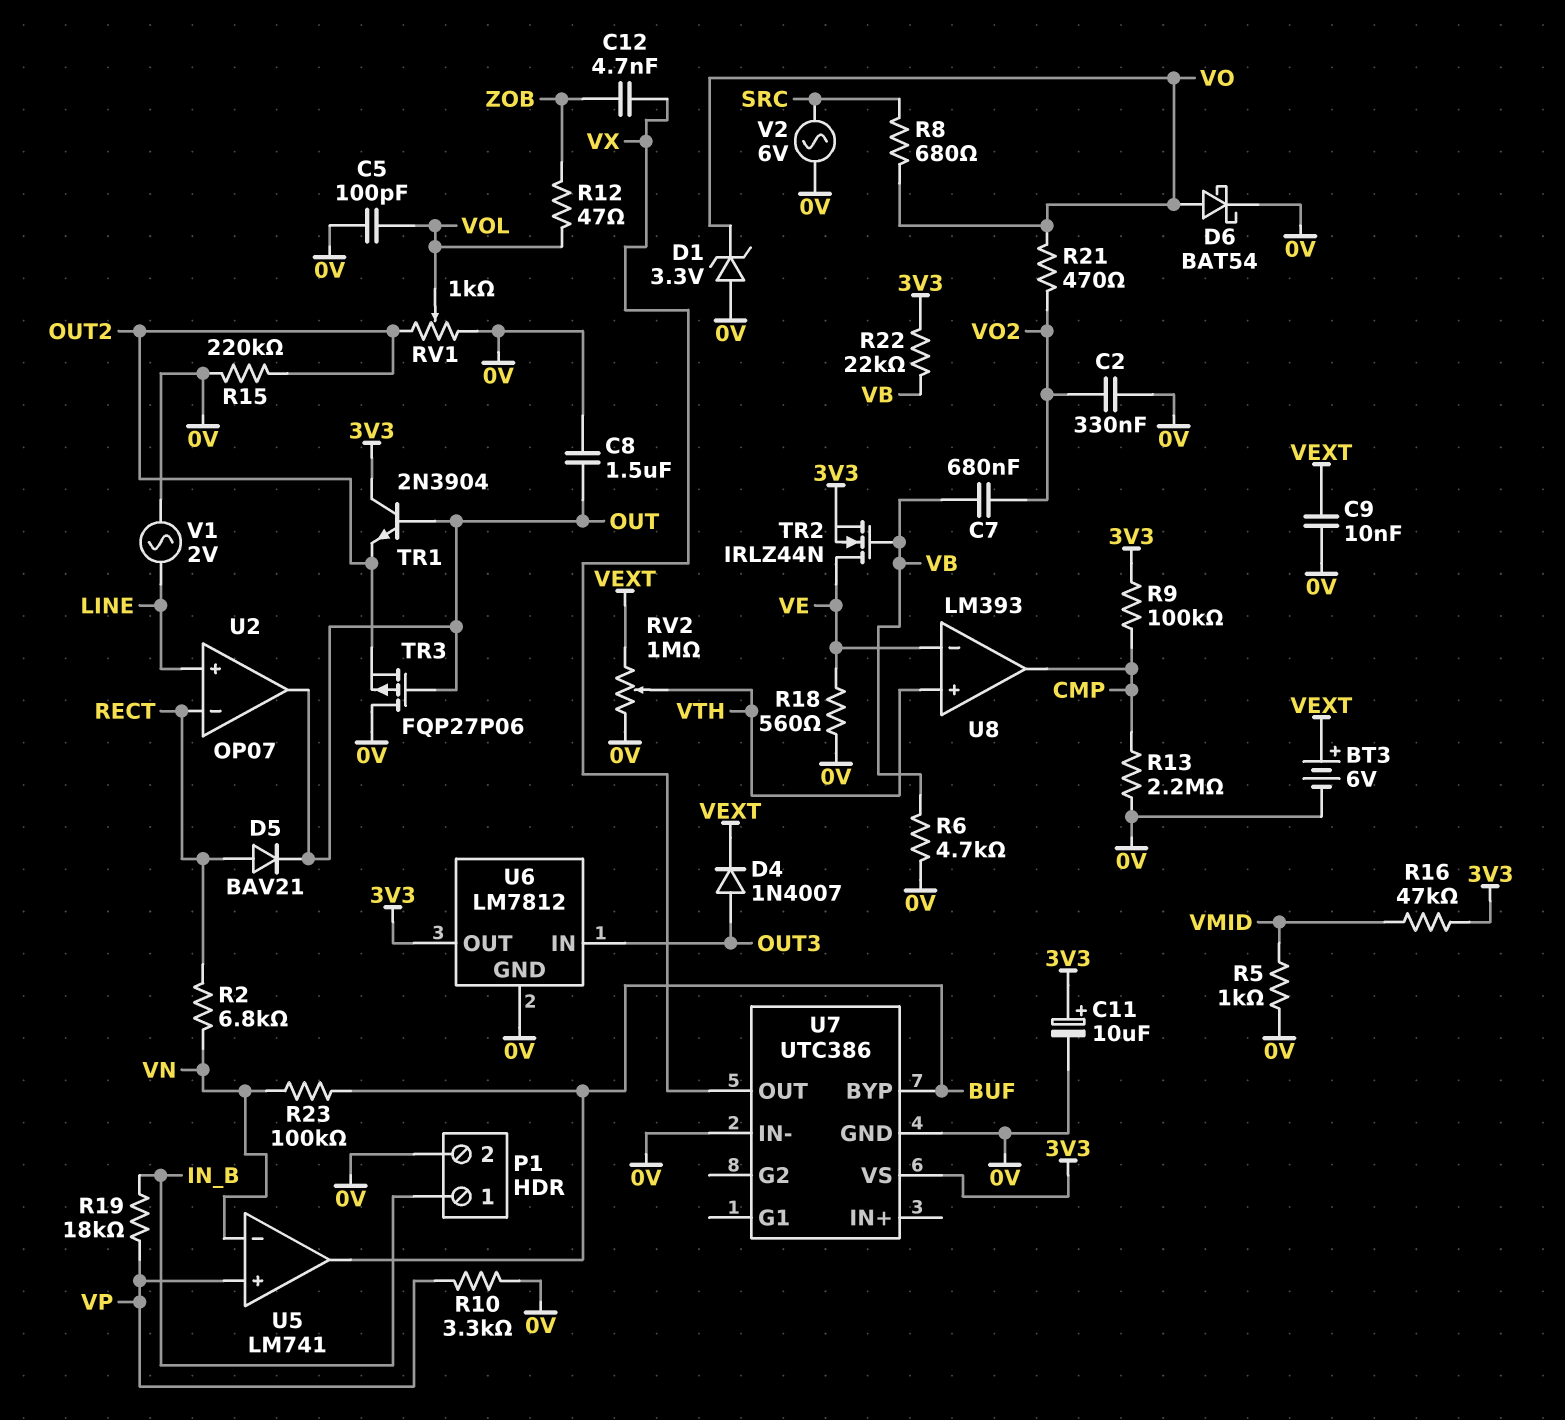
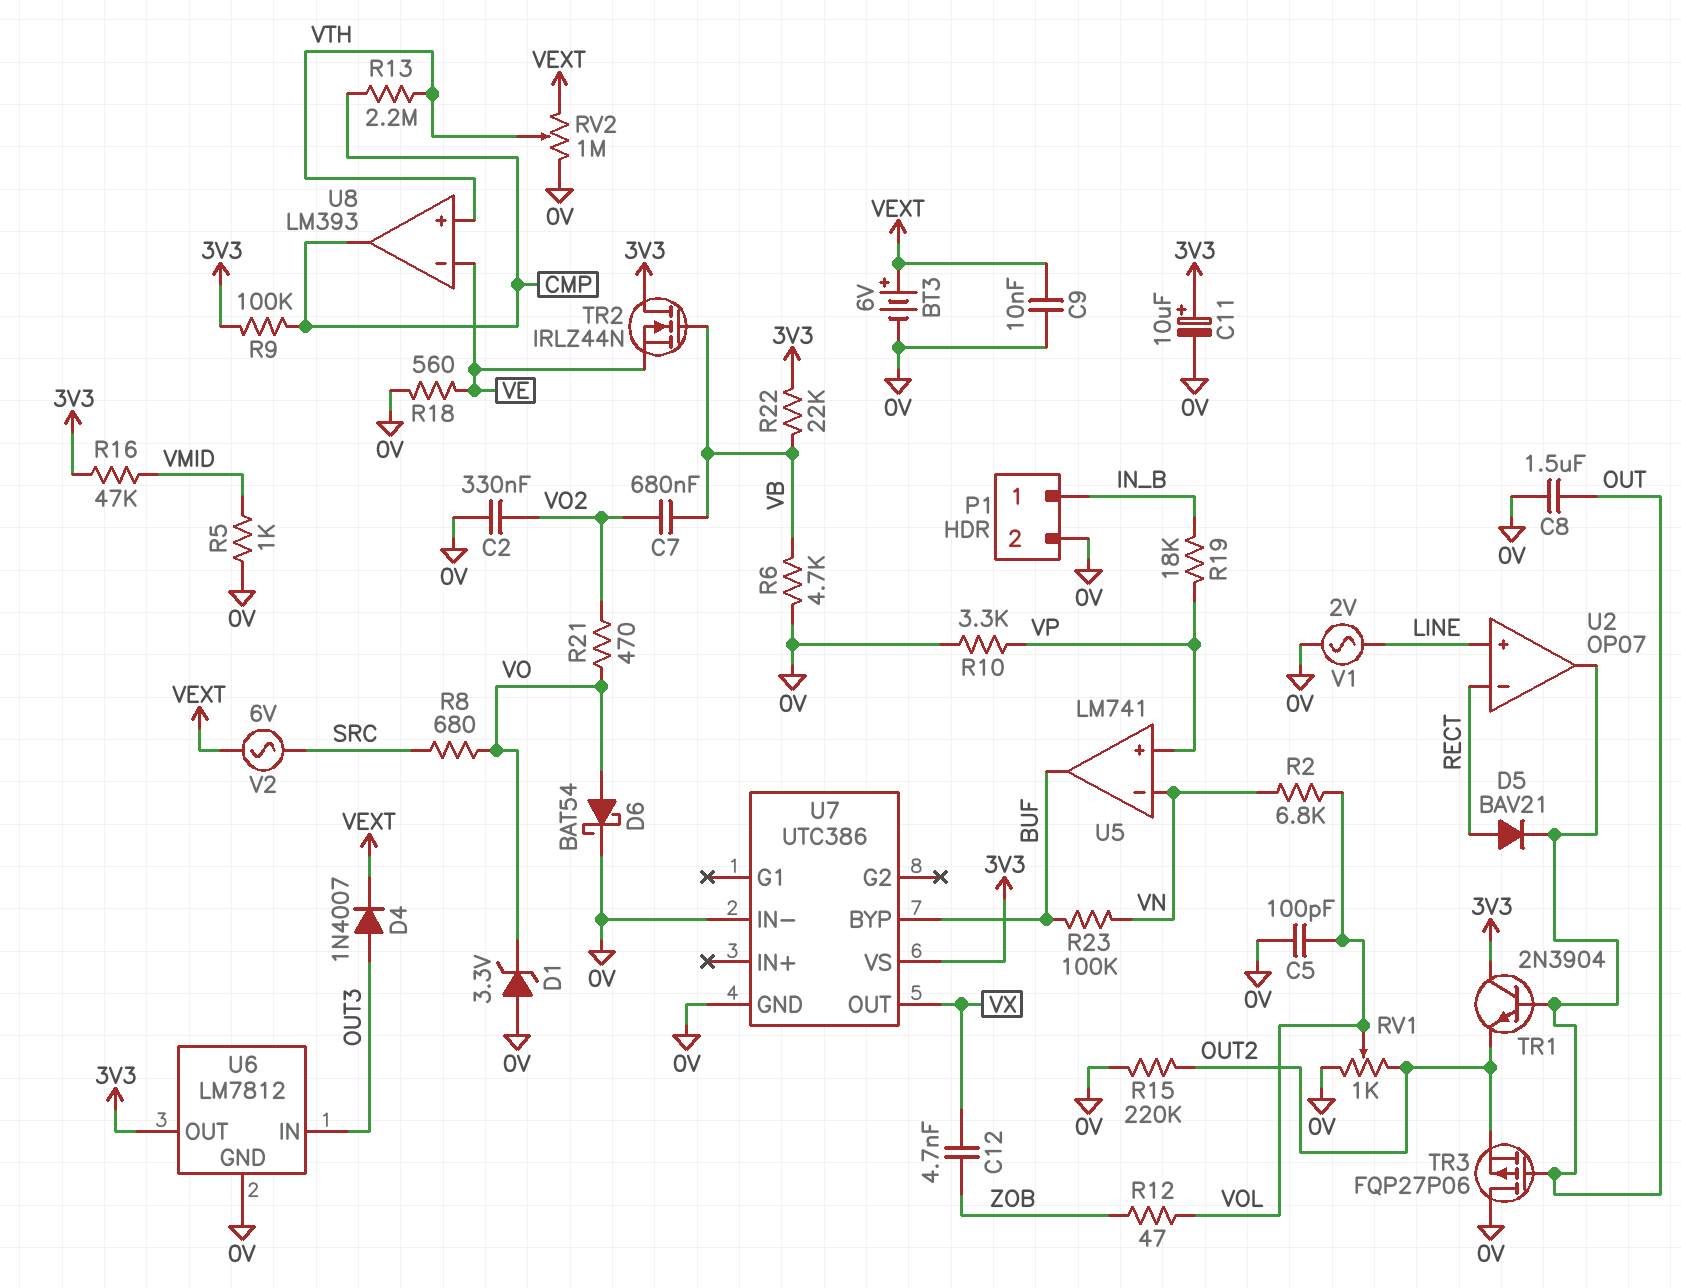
R2: 6.8k (RECT, VN) -> 6.8k (VN, VOL)
R13: 2.2M (0V, CMP) -> 2.2M (CMP, VTH)
TR2: NMOS IRLZ44N (G VB, D VE, S 3V3) -> NMOS IRLZ44N (G VB, D 3V3, S VE)
V2: AC 6V (0V, SRC) -> AC 6V (SRC, VEXT)

